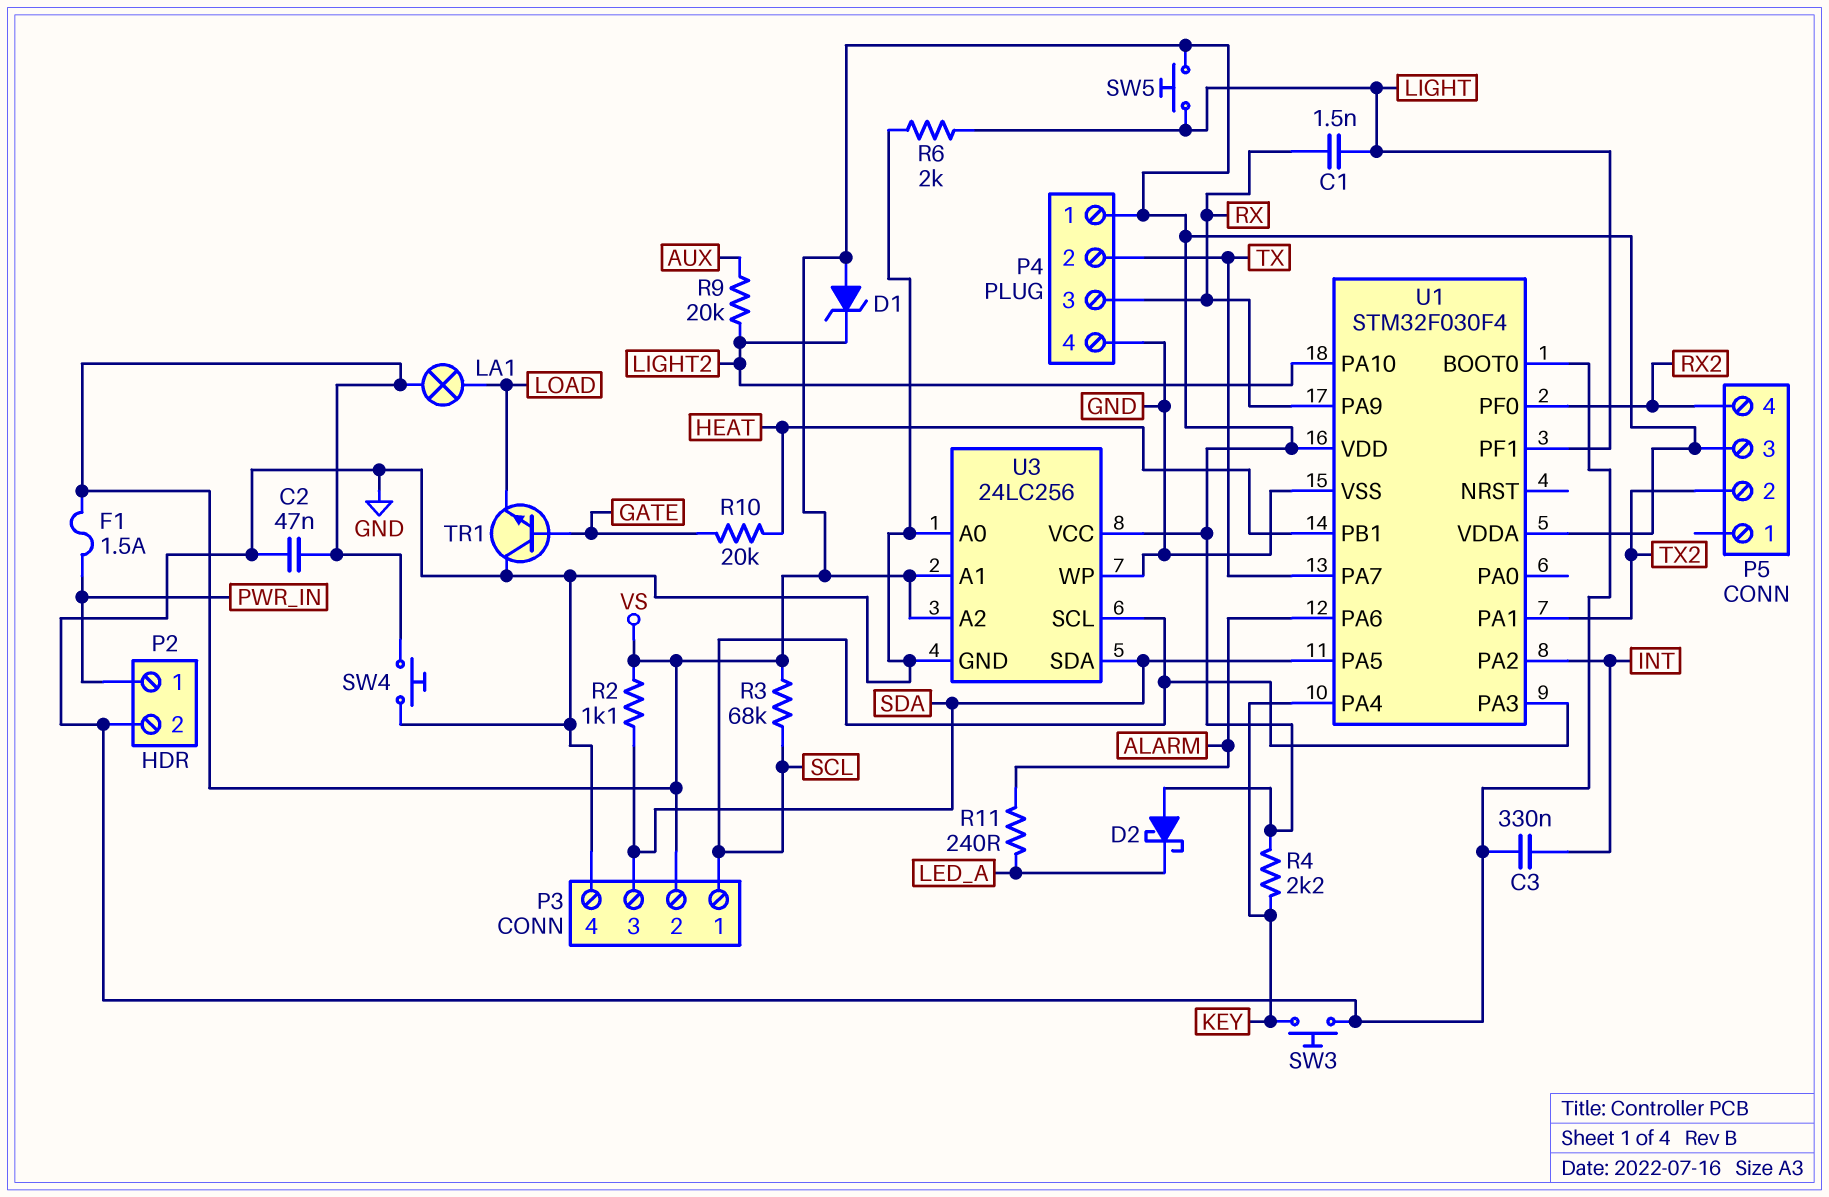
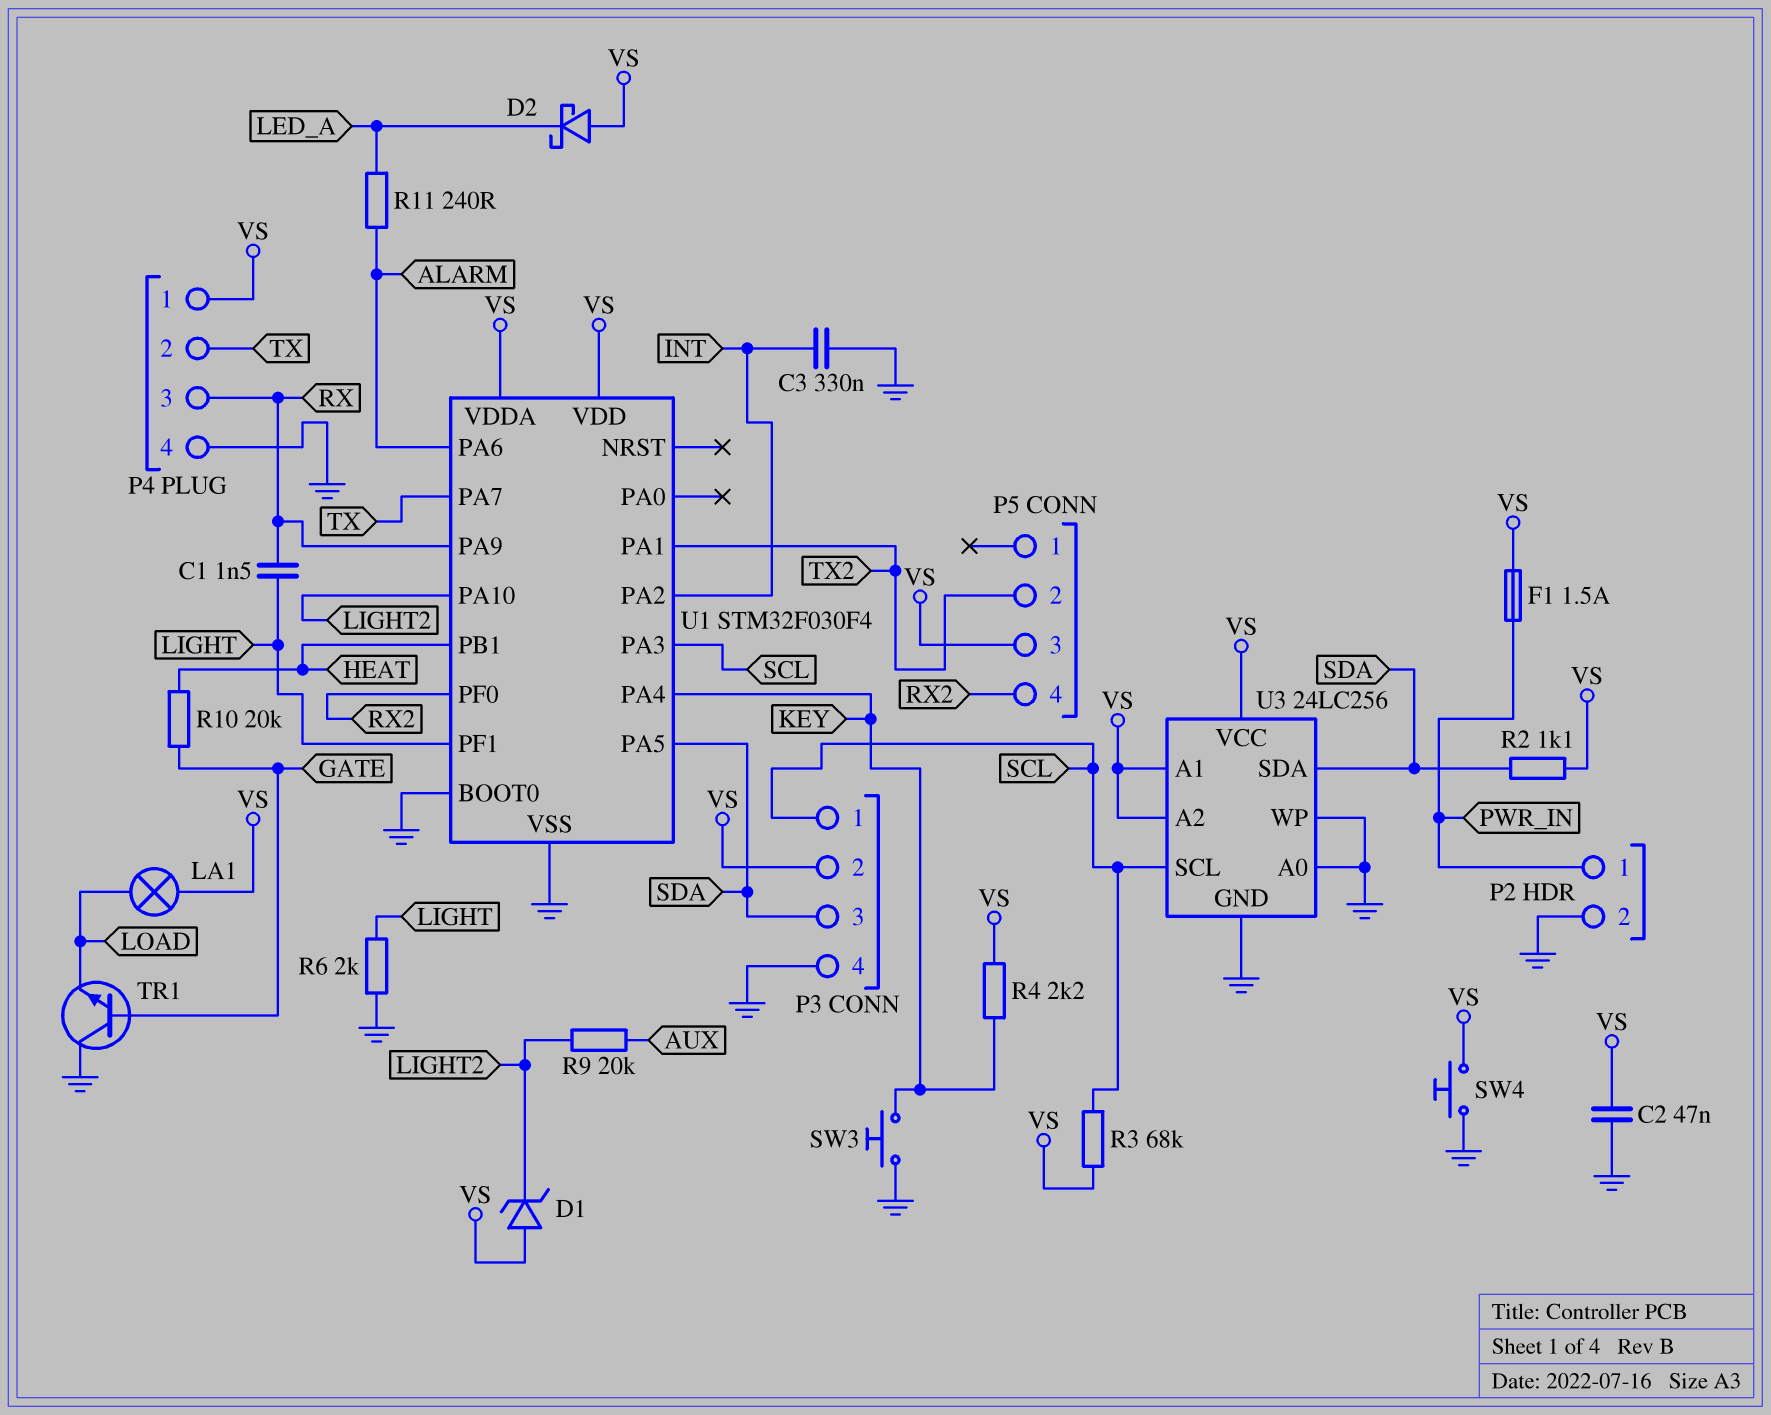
SW5: button (LIGHT, VS) -> none

